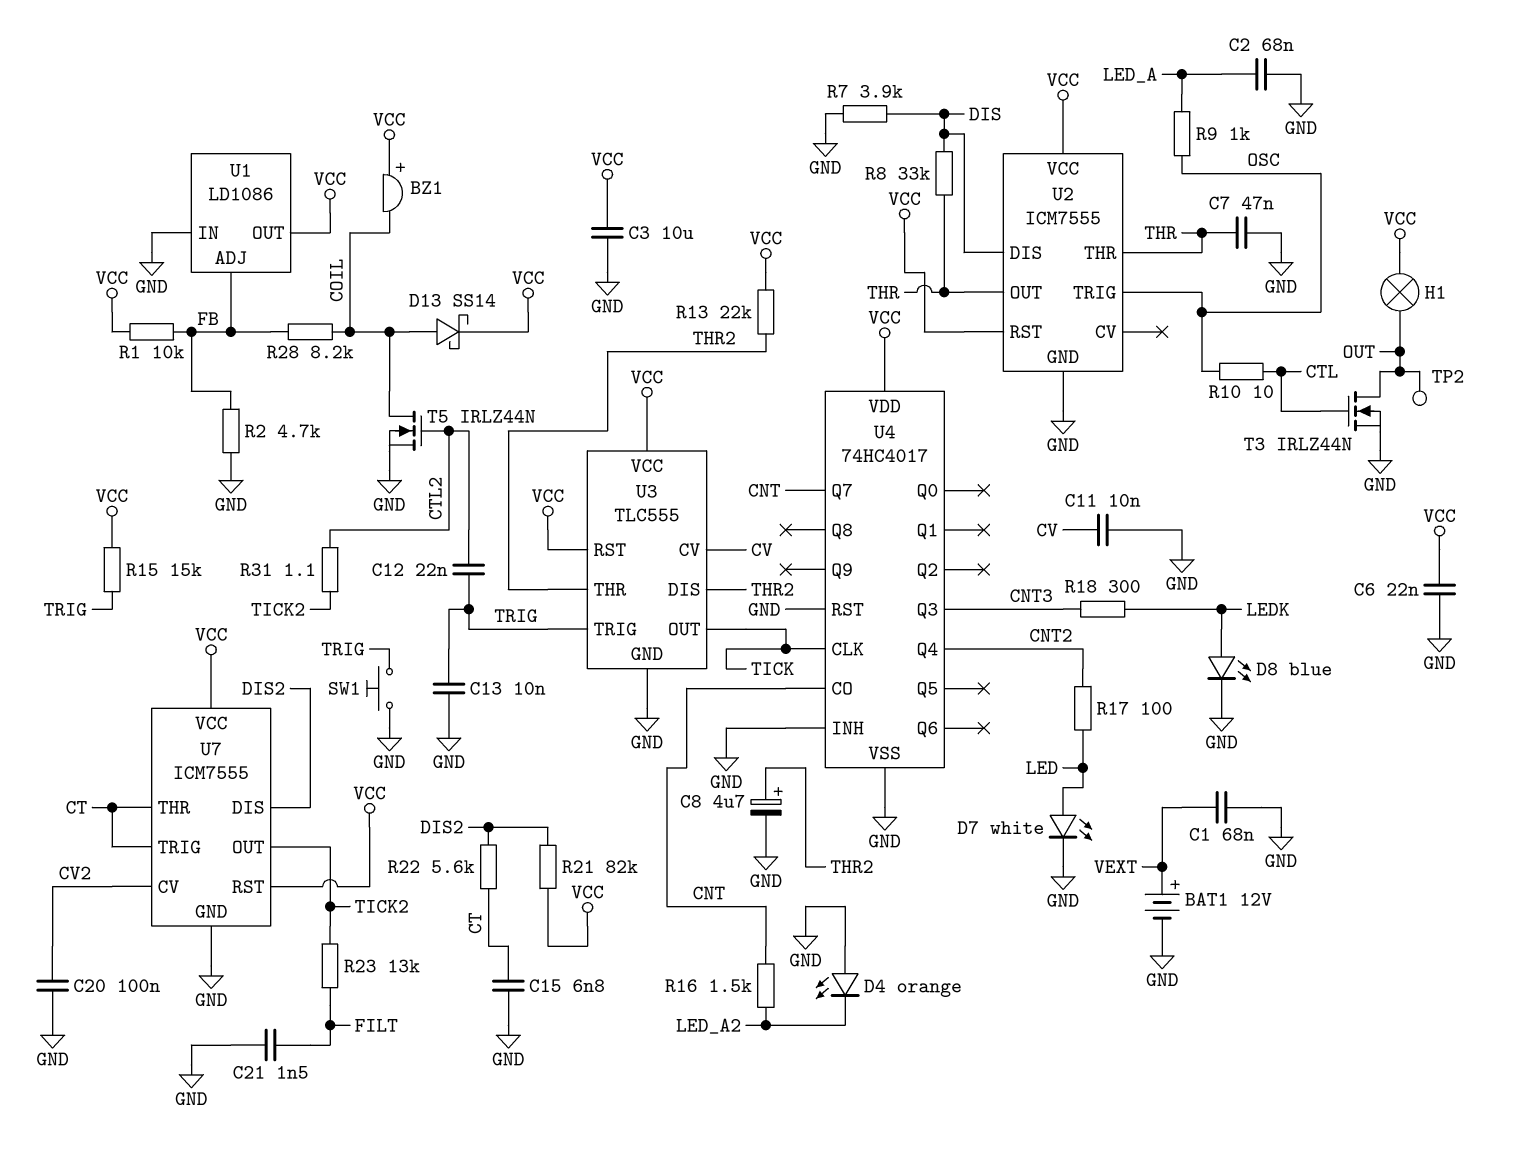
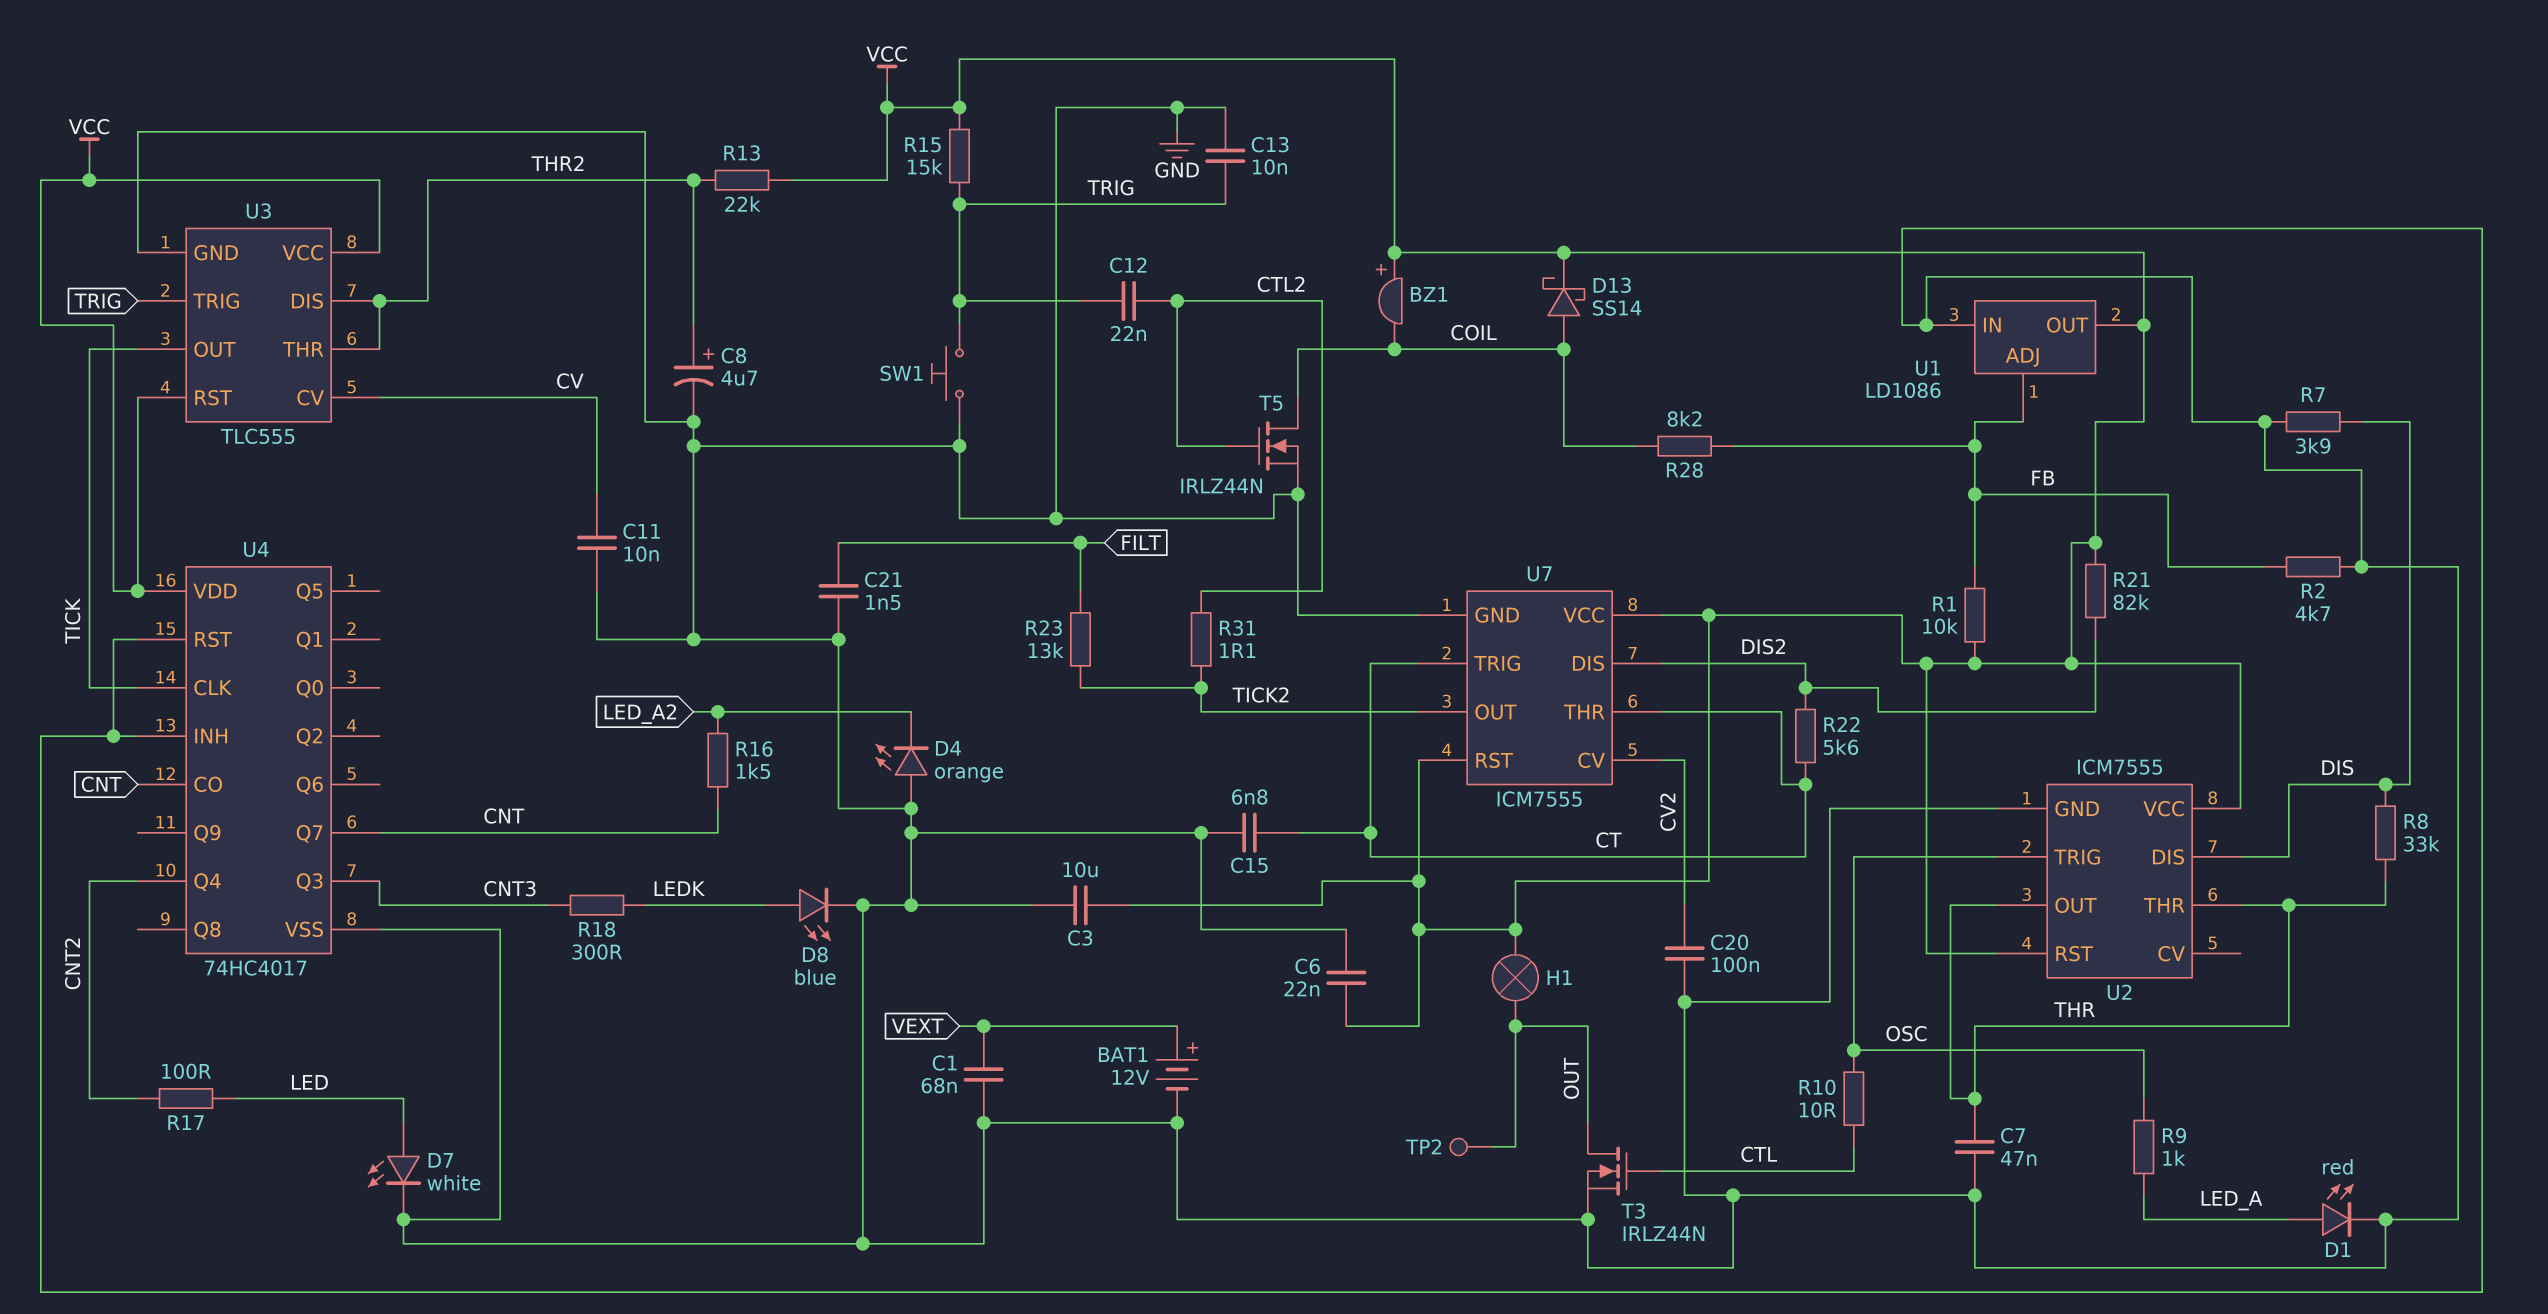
C2: 68nF (GND, LED_A) -> none
D1: none -> LED red (A LED_A, K GND)

